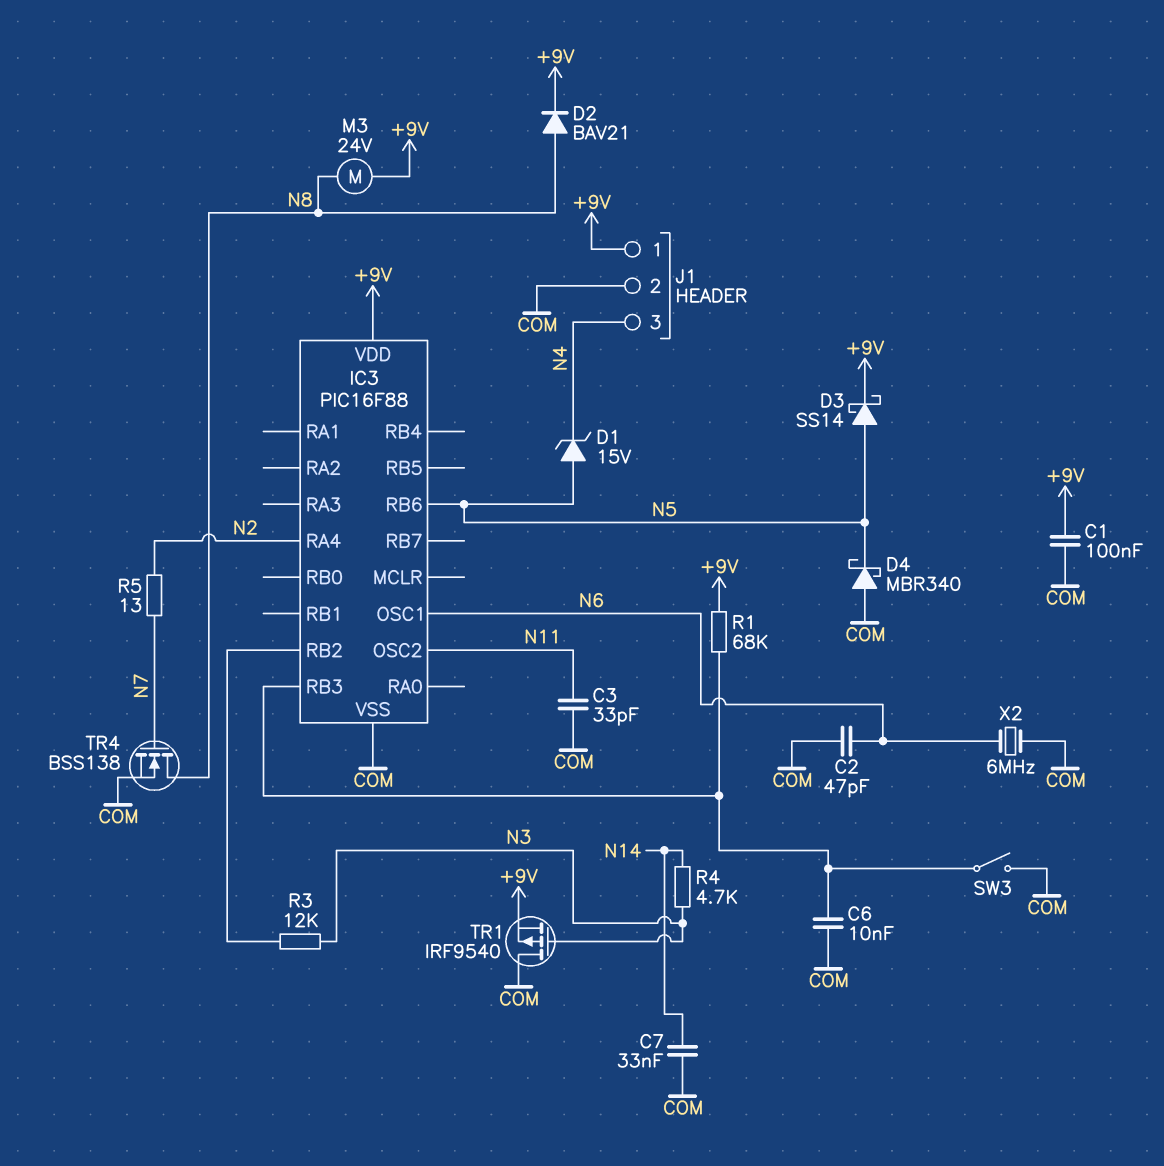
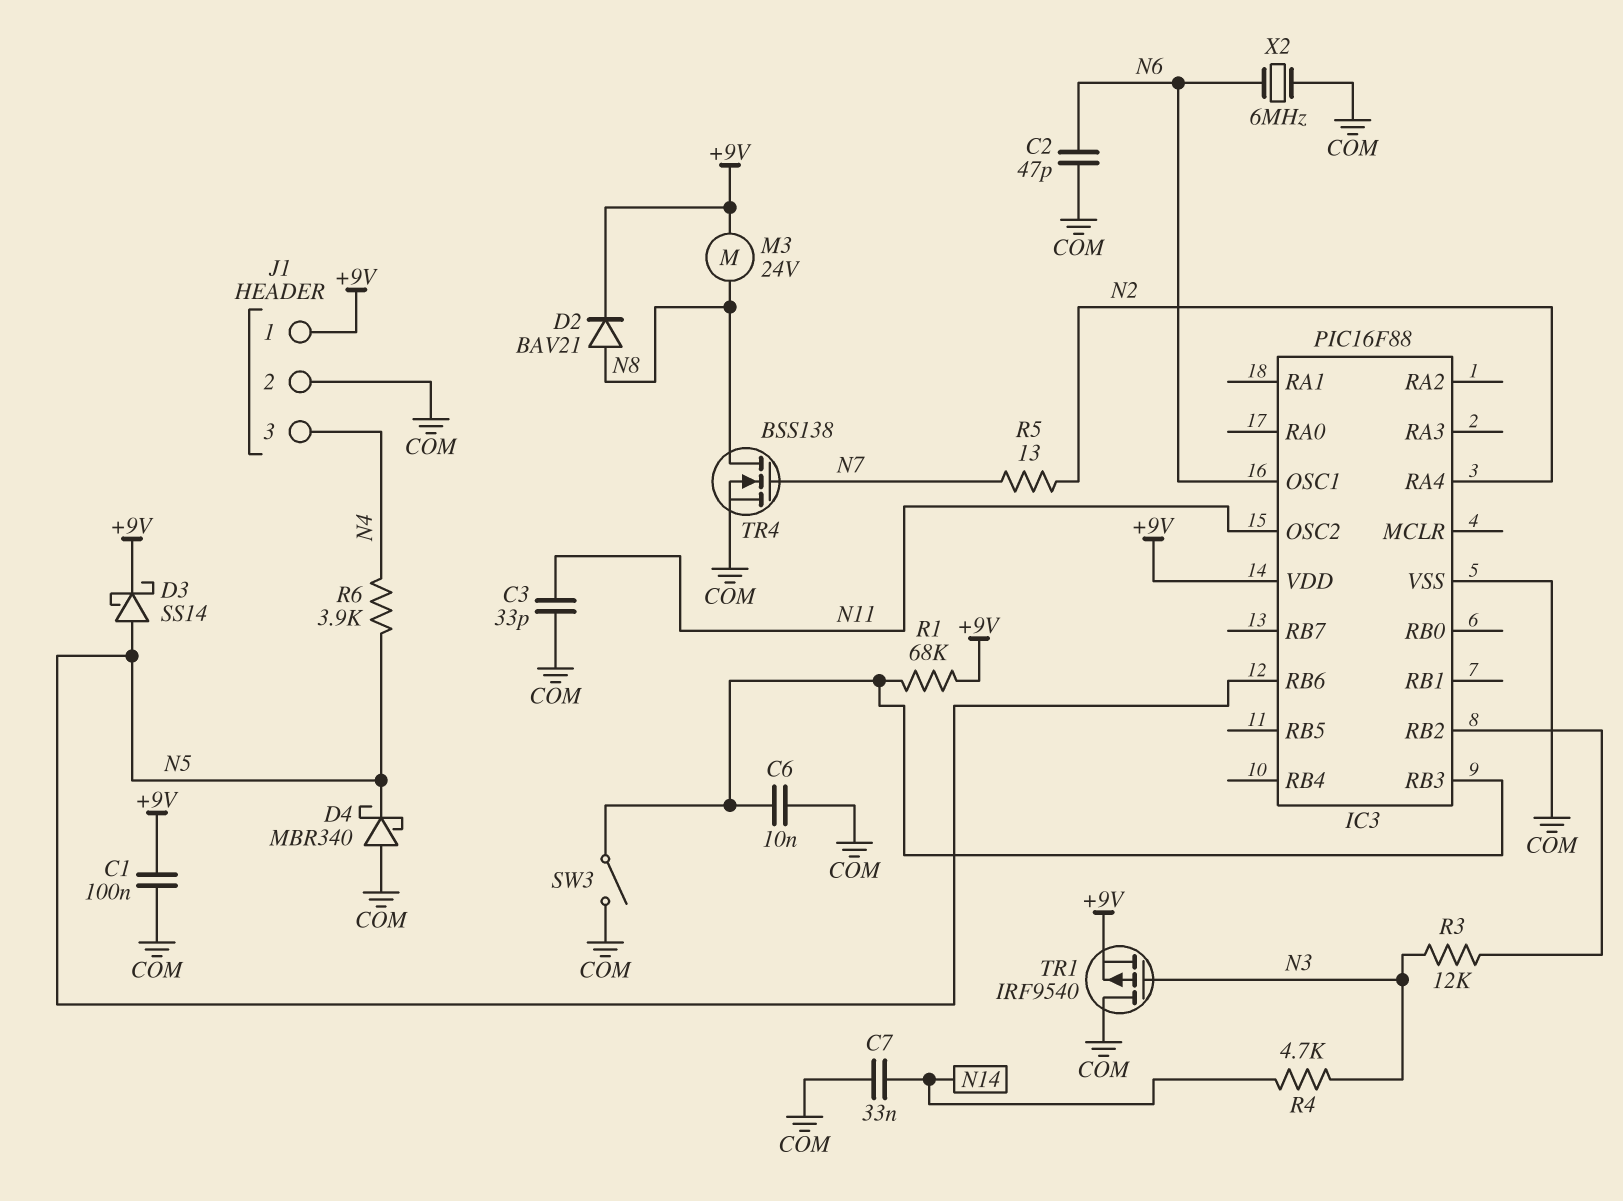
D1: zener 15V (A N5, K N4) -> none
R6: none -> 3.9k (N4, N5)

